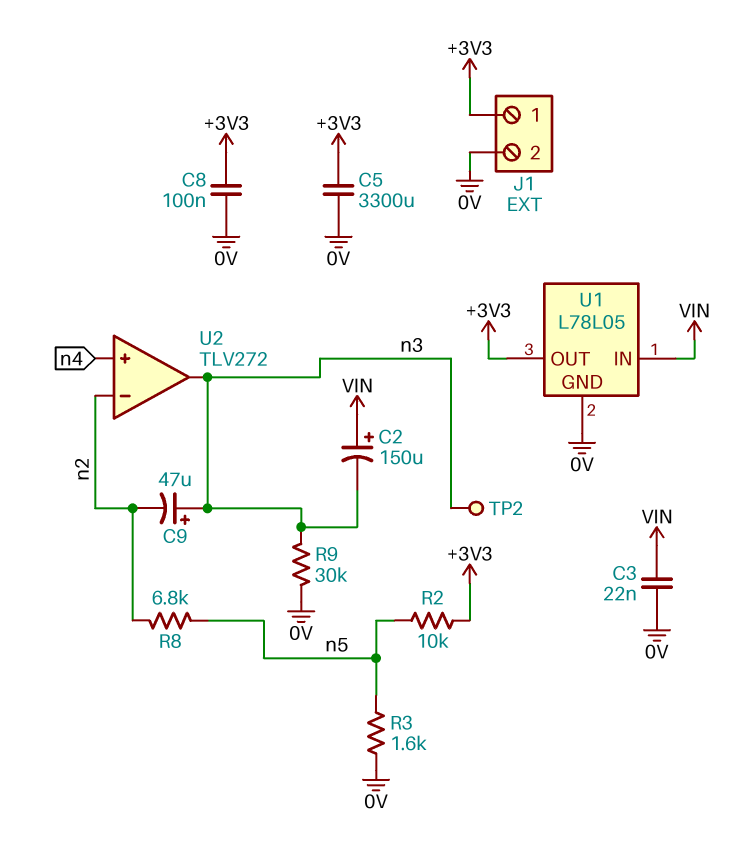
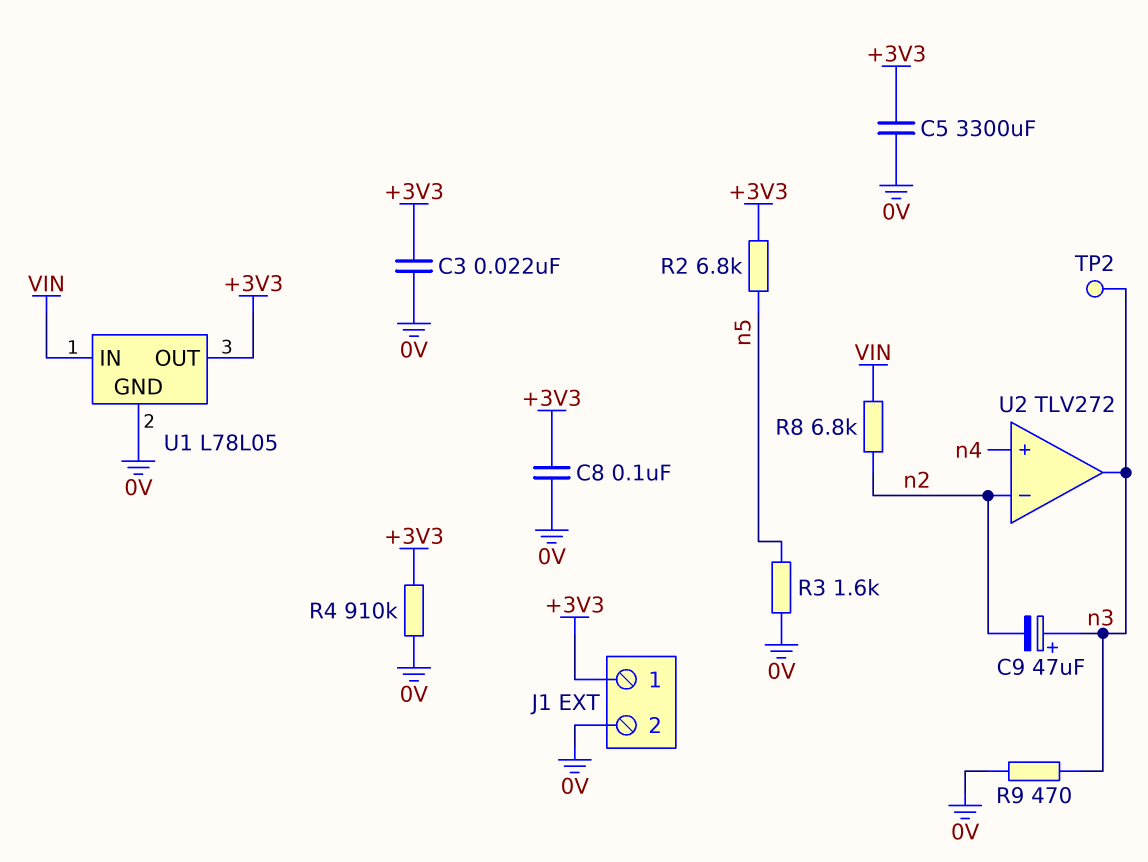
C2: 150uF (plus VIN, minus n3) -> none
C3: 22nF (0V, VIN) -> 22nF (+3V3, 0V)
R2: 10k (+3V3, n5) -> 6.8k (+3V3, n5)
R4: none -> 910k (+3V3, 0V)
R8: 6.8k (n2, n5) -> 6.8k (VIN, n2)
R9: 30k (0V, n3) -> 470 (0V, n3)

